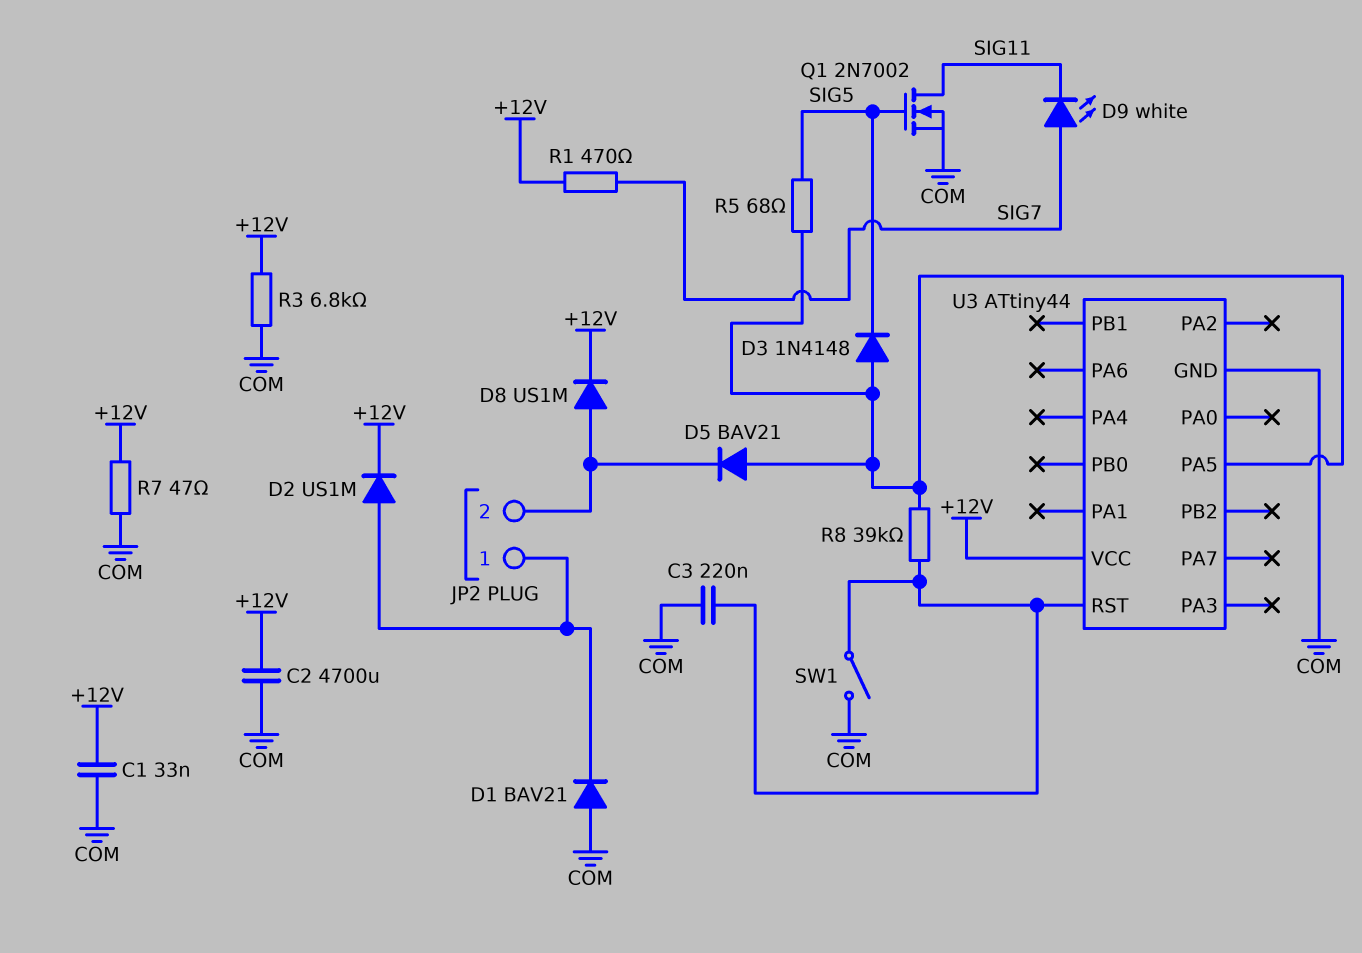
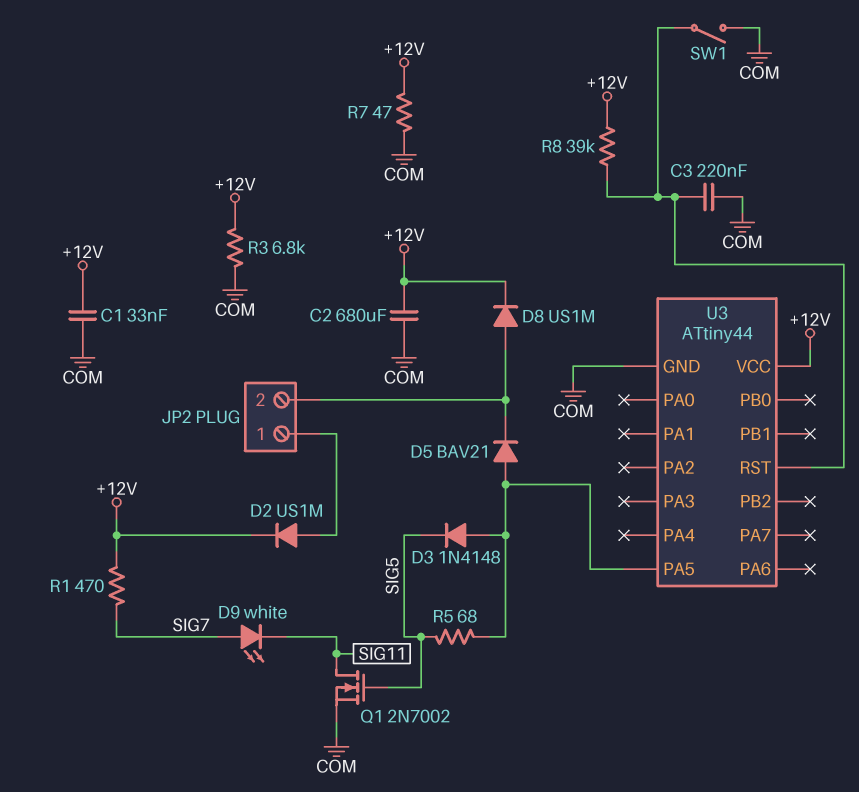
C2: 4700uF (+12V, COM) -> 680uF (+12V, COM)
D1: diode BAV21 (A COM, K JP2/1) -> none
R8: 39k (U3/PA5, U3/RST) -> 39k (+12V, U3/RST)

